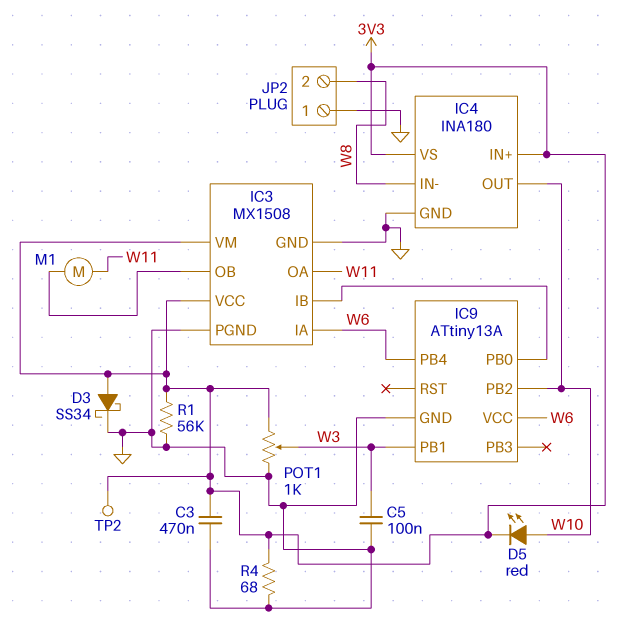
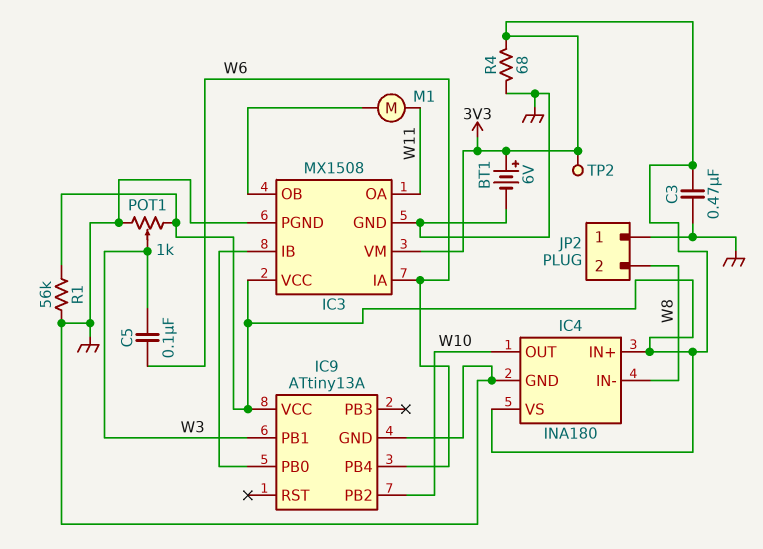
BT1: none -> 6V (plus 3V3, minus GND)
C5: 100nF (GND, W3) -> 100nF (W3, W6)
D3: schottky SS34 (A 3V3, K GND) -> none
D5: LED red (A W10, K 3V3) -> none
IC9 pin VCC: W6 -> 3V3

